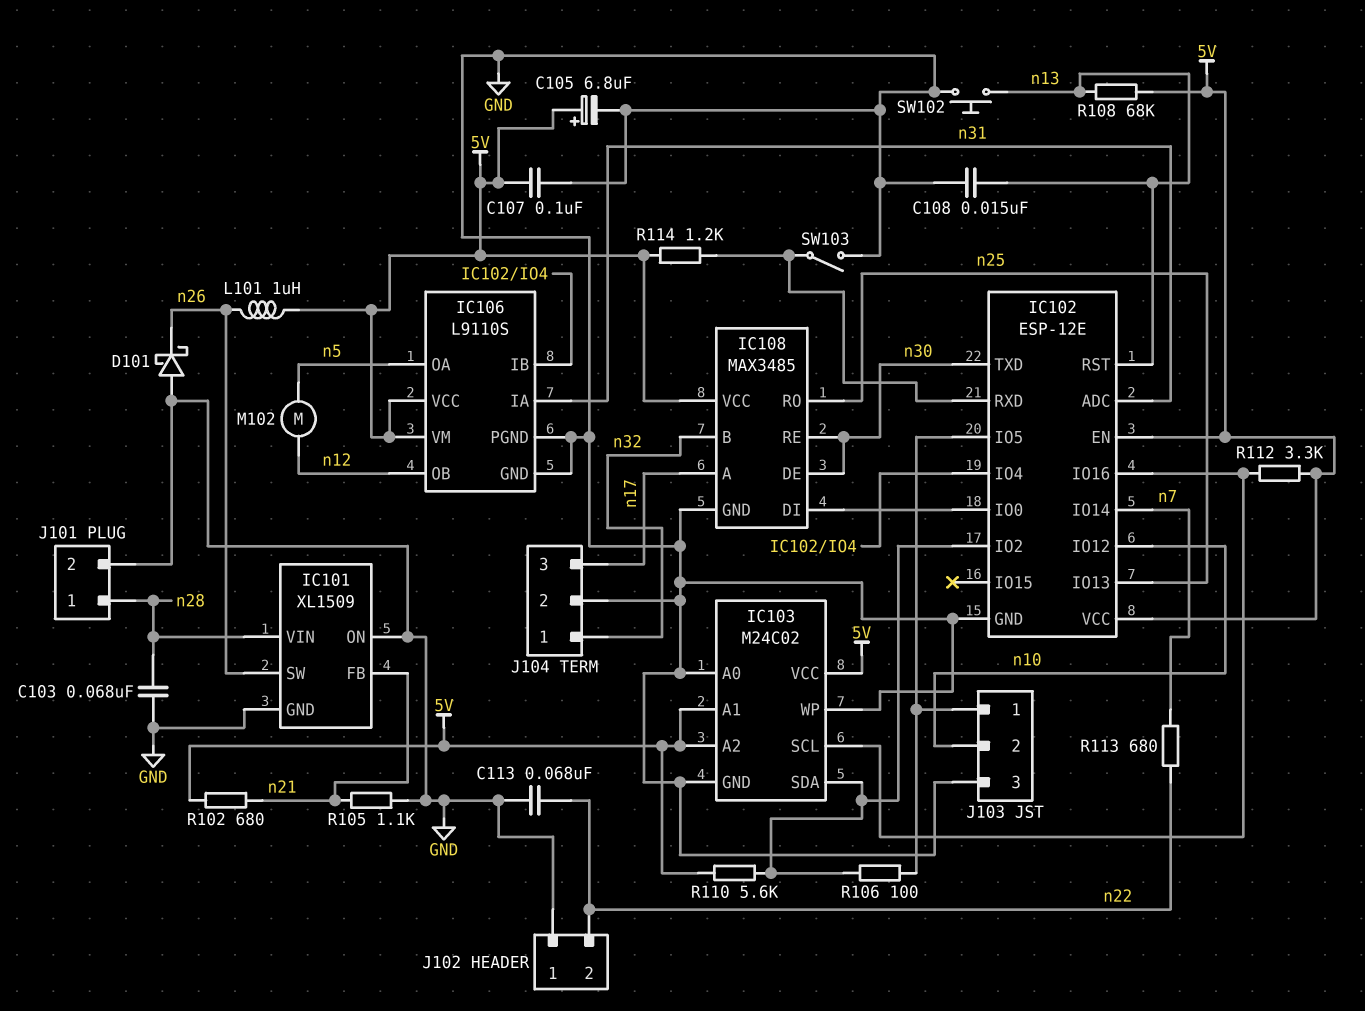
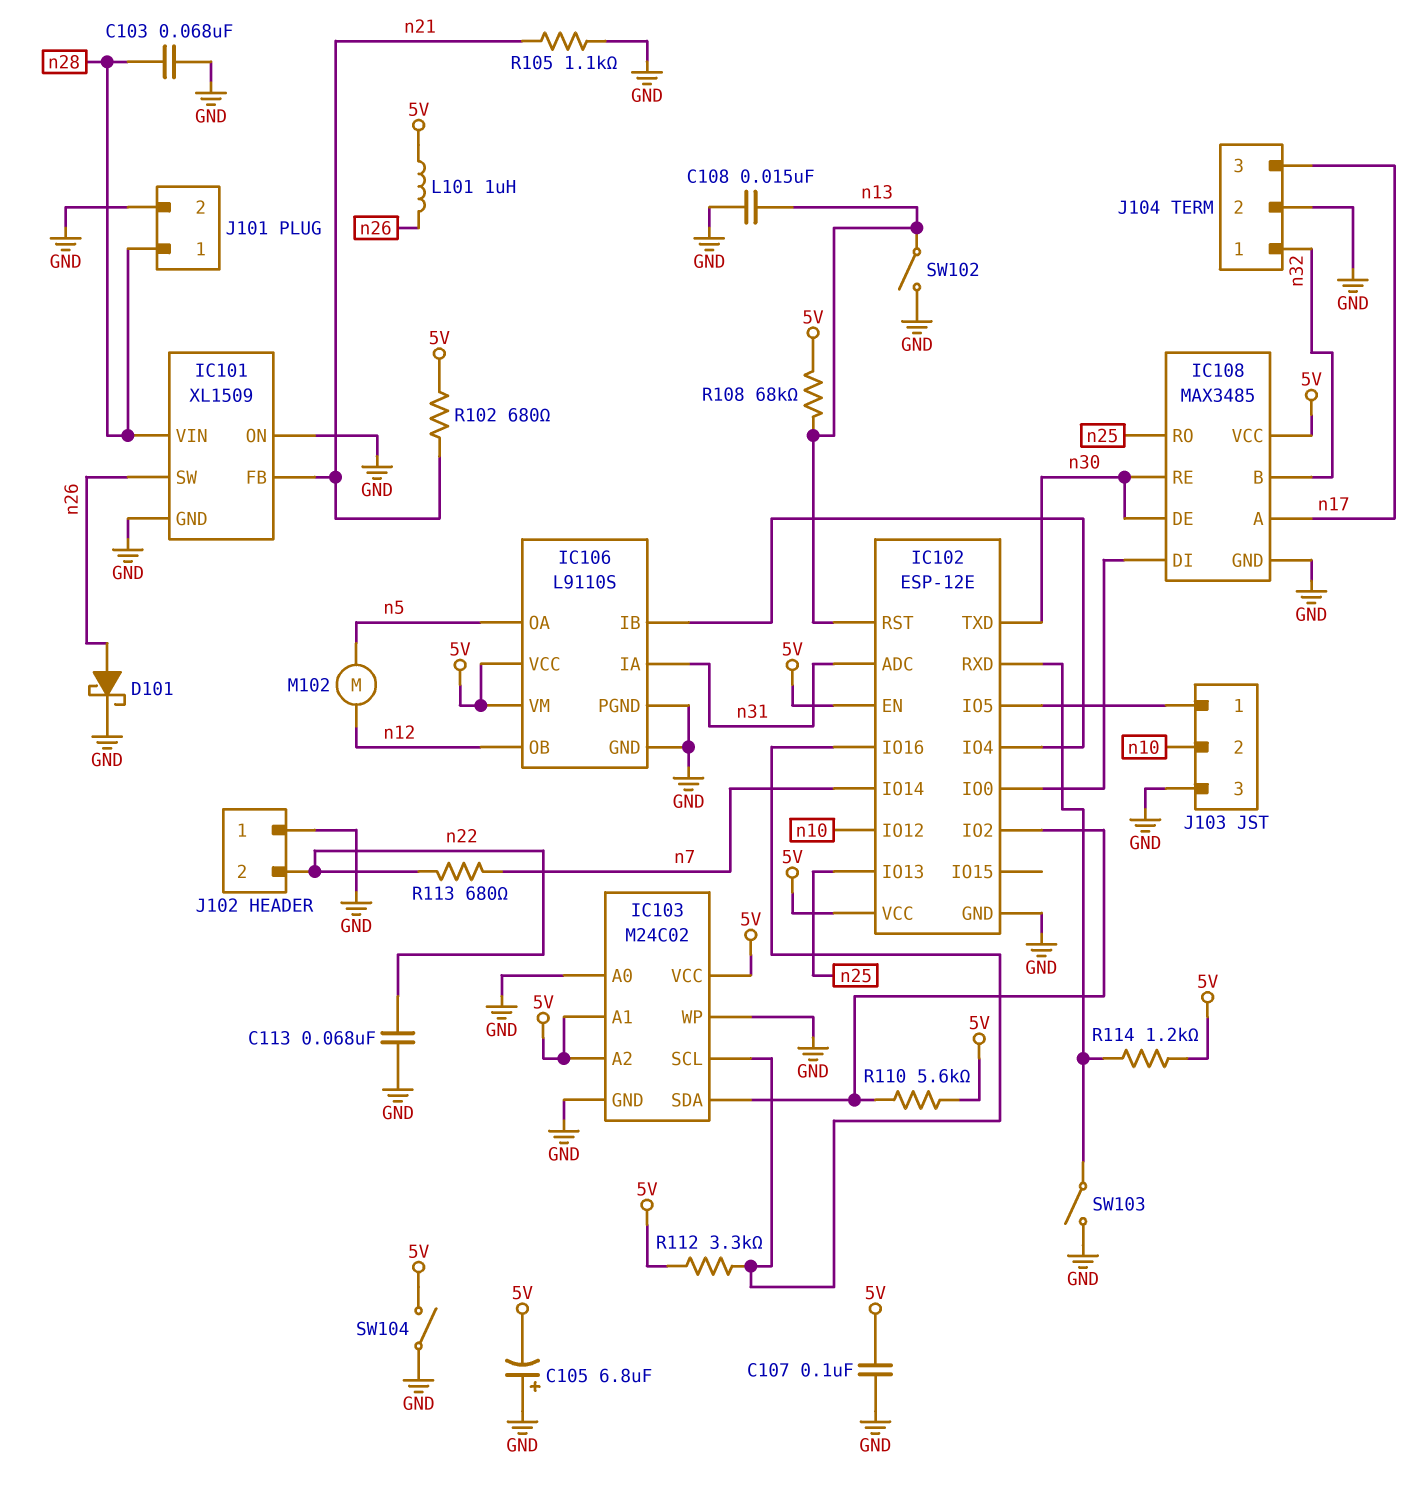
C105: 6.8uF (plus 5V, minus GND) -> 6.8uF (plus GND, minus 5V)
D101: schottky (A GND, K n26) -> schottky (A n26, K GND)
R106: 100 (IC102/IO2, IC102/IO5) -> none
SW102: button (GND, n13) -> switch (GND, n13)
SW104: none -> switch (5V, GND)

